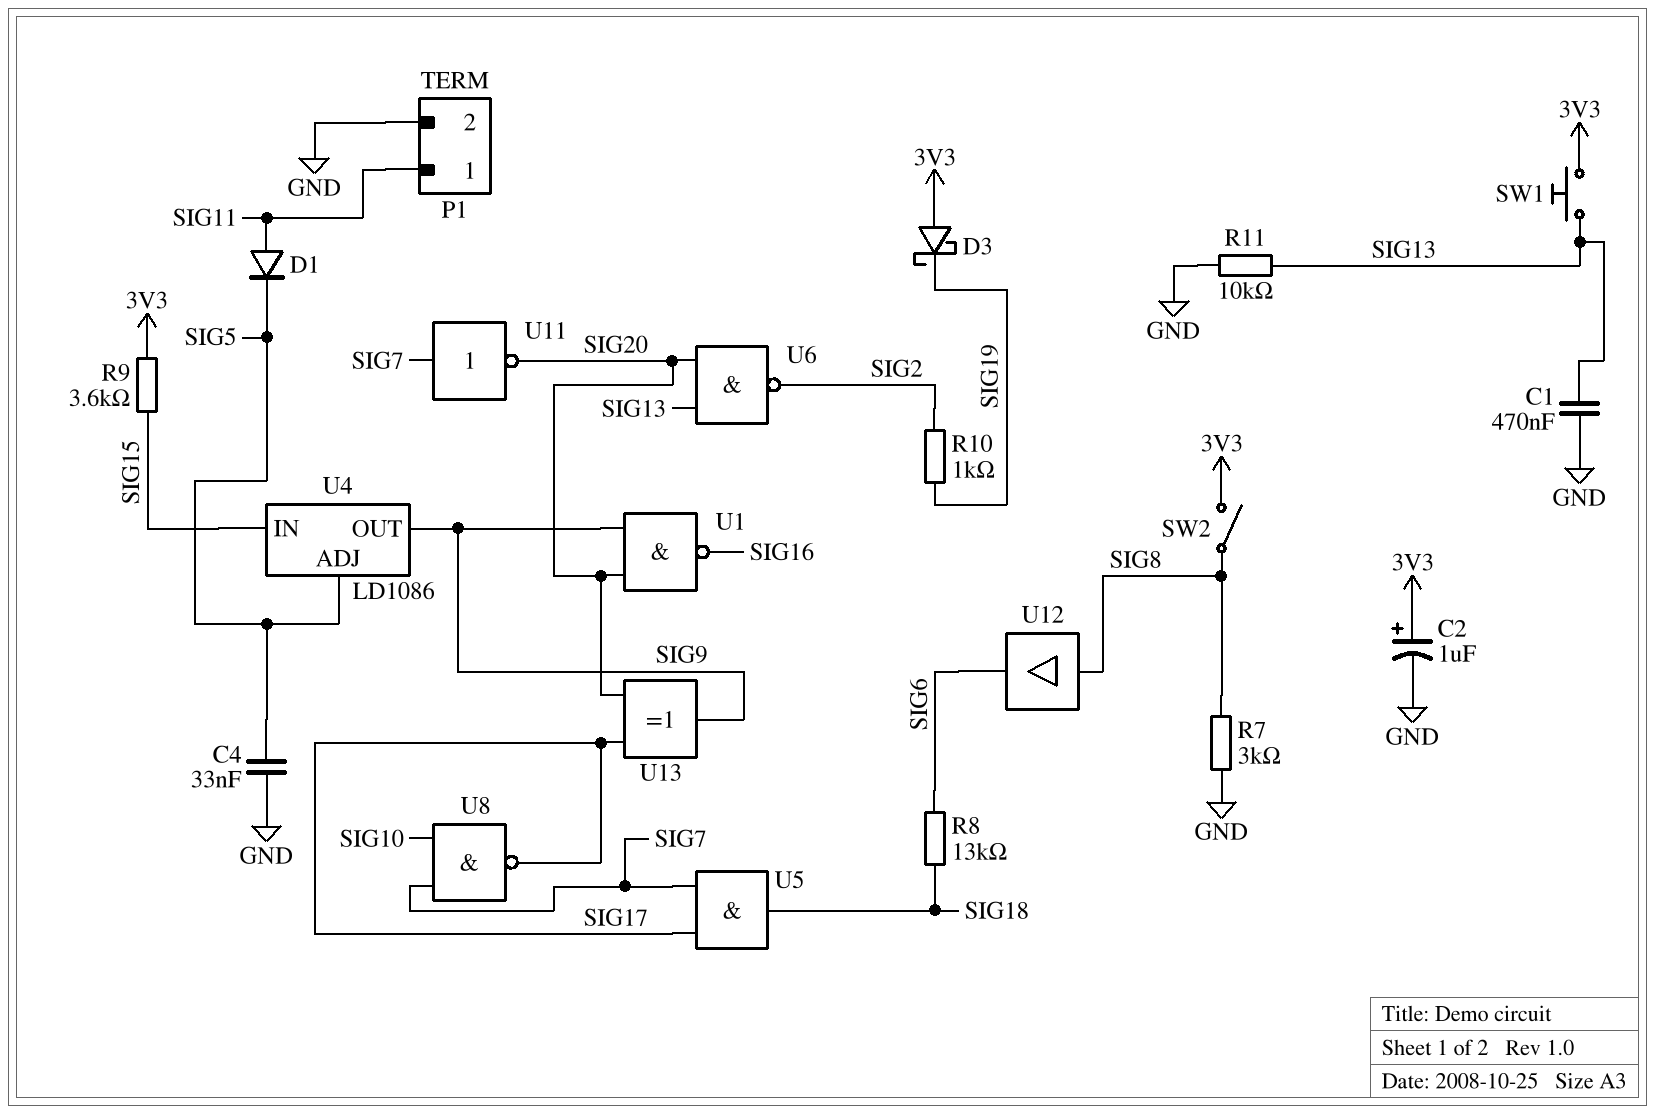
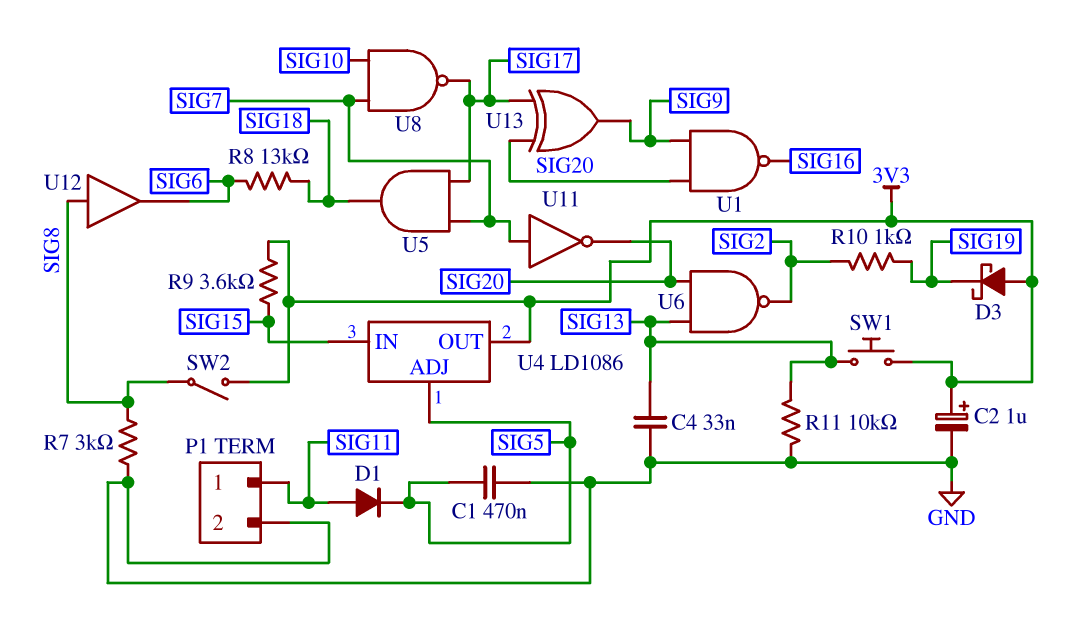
C1: 470nF (GND, SIG13) -> 470nF (GND, SIG5)
C4: 33nF (GND, SIG5) -> 33nF (GND, SIG13)
U4 pin OUT: SIG9 -> 3V3

